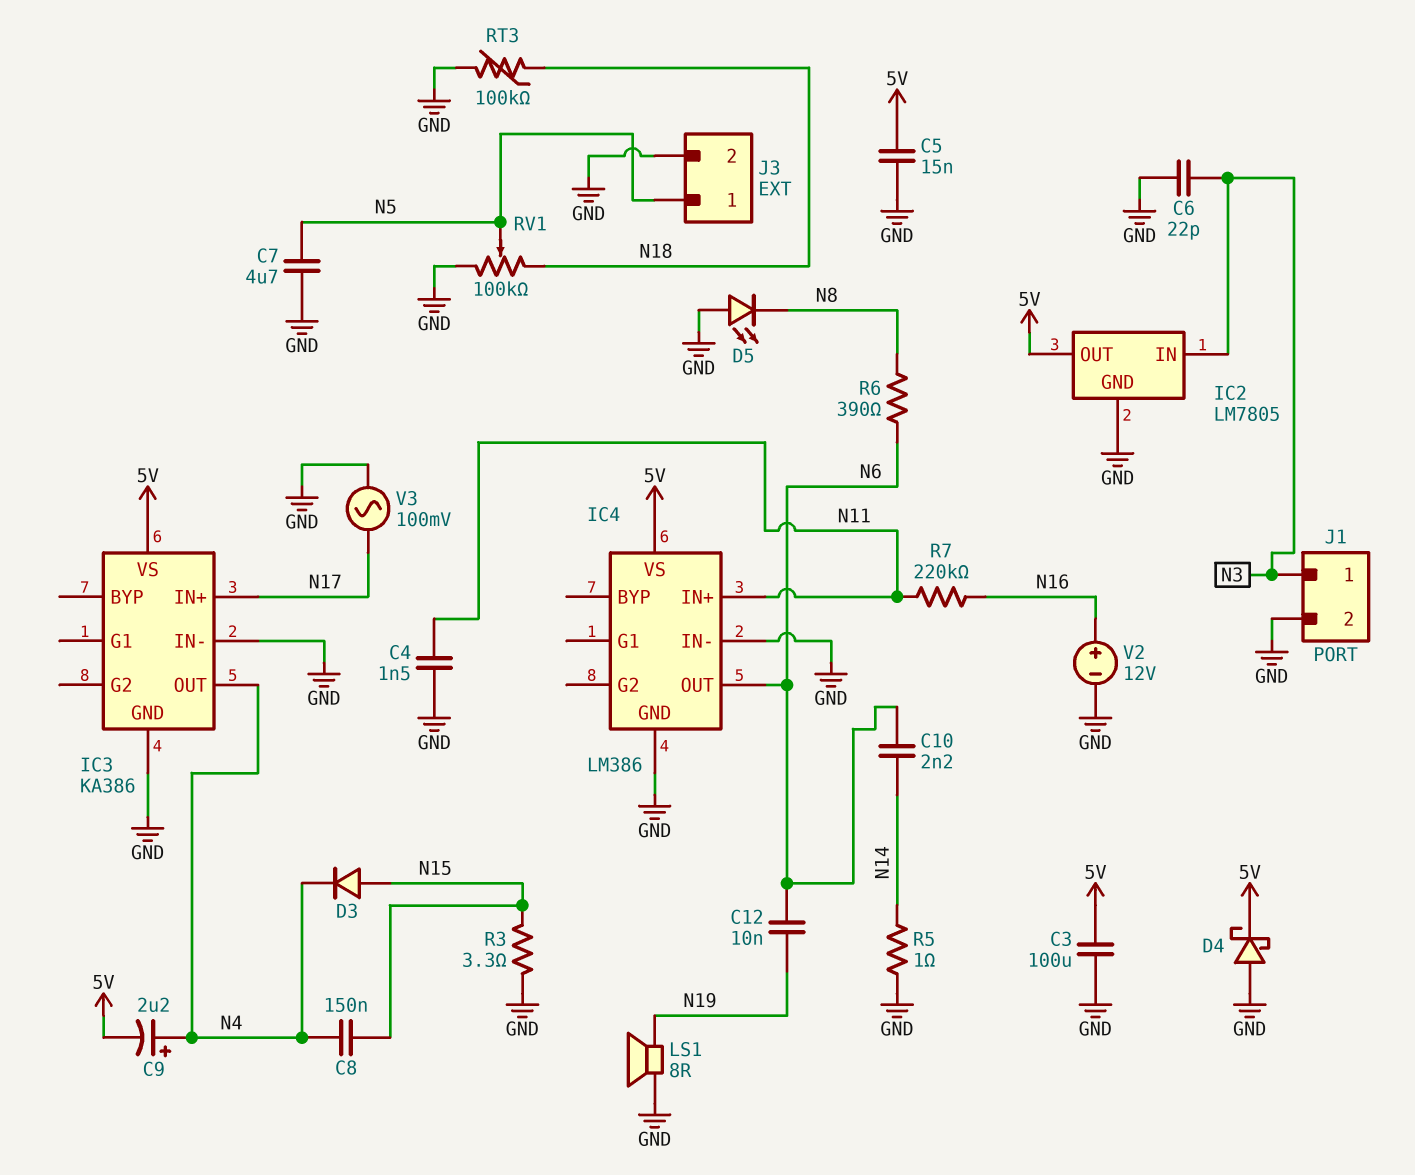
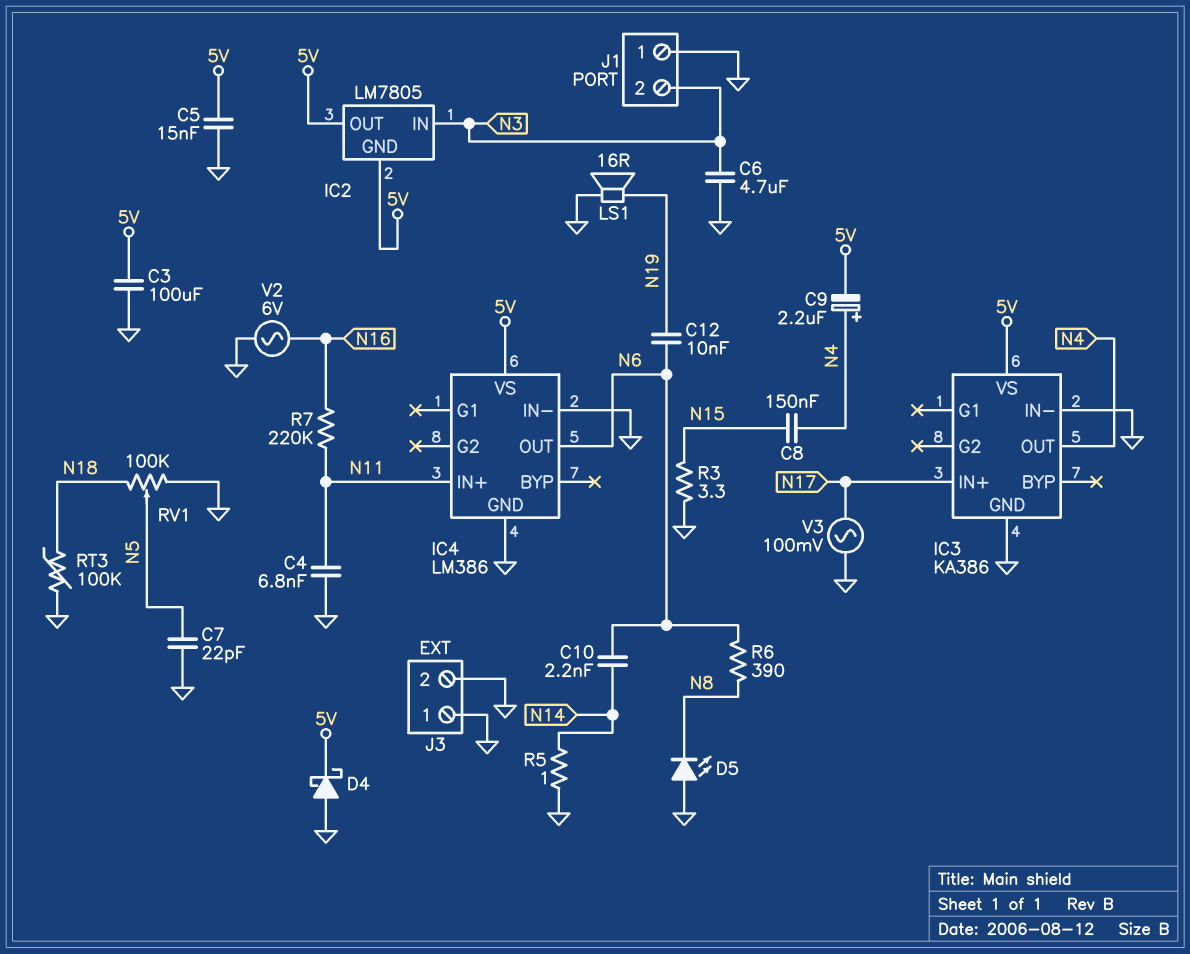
C4: 1.5nF (GND, N11) -> 6.8nF (GND, N11)
C6: 22pF (GND, N3) -> 4.7uF (GND, N3)
C7: 4.7uF (GND, N5) -> 22pF (GND, N5)
D3: diode (A N15, K N4) -> none
IC2 pin GND: GND -> 5V
J1 pin 1: N3 -> GND
J1 pin 2: GND -> N3
J3 pin 1: N5 -> GND
LS1: speaker 8R (GND, N19) -> speaker 16R (GND, N19)
V2: 12V (plus N16, minus GND) -> AC 6V (GND, N16)

